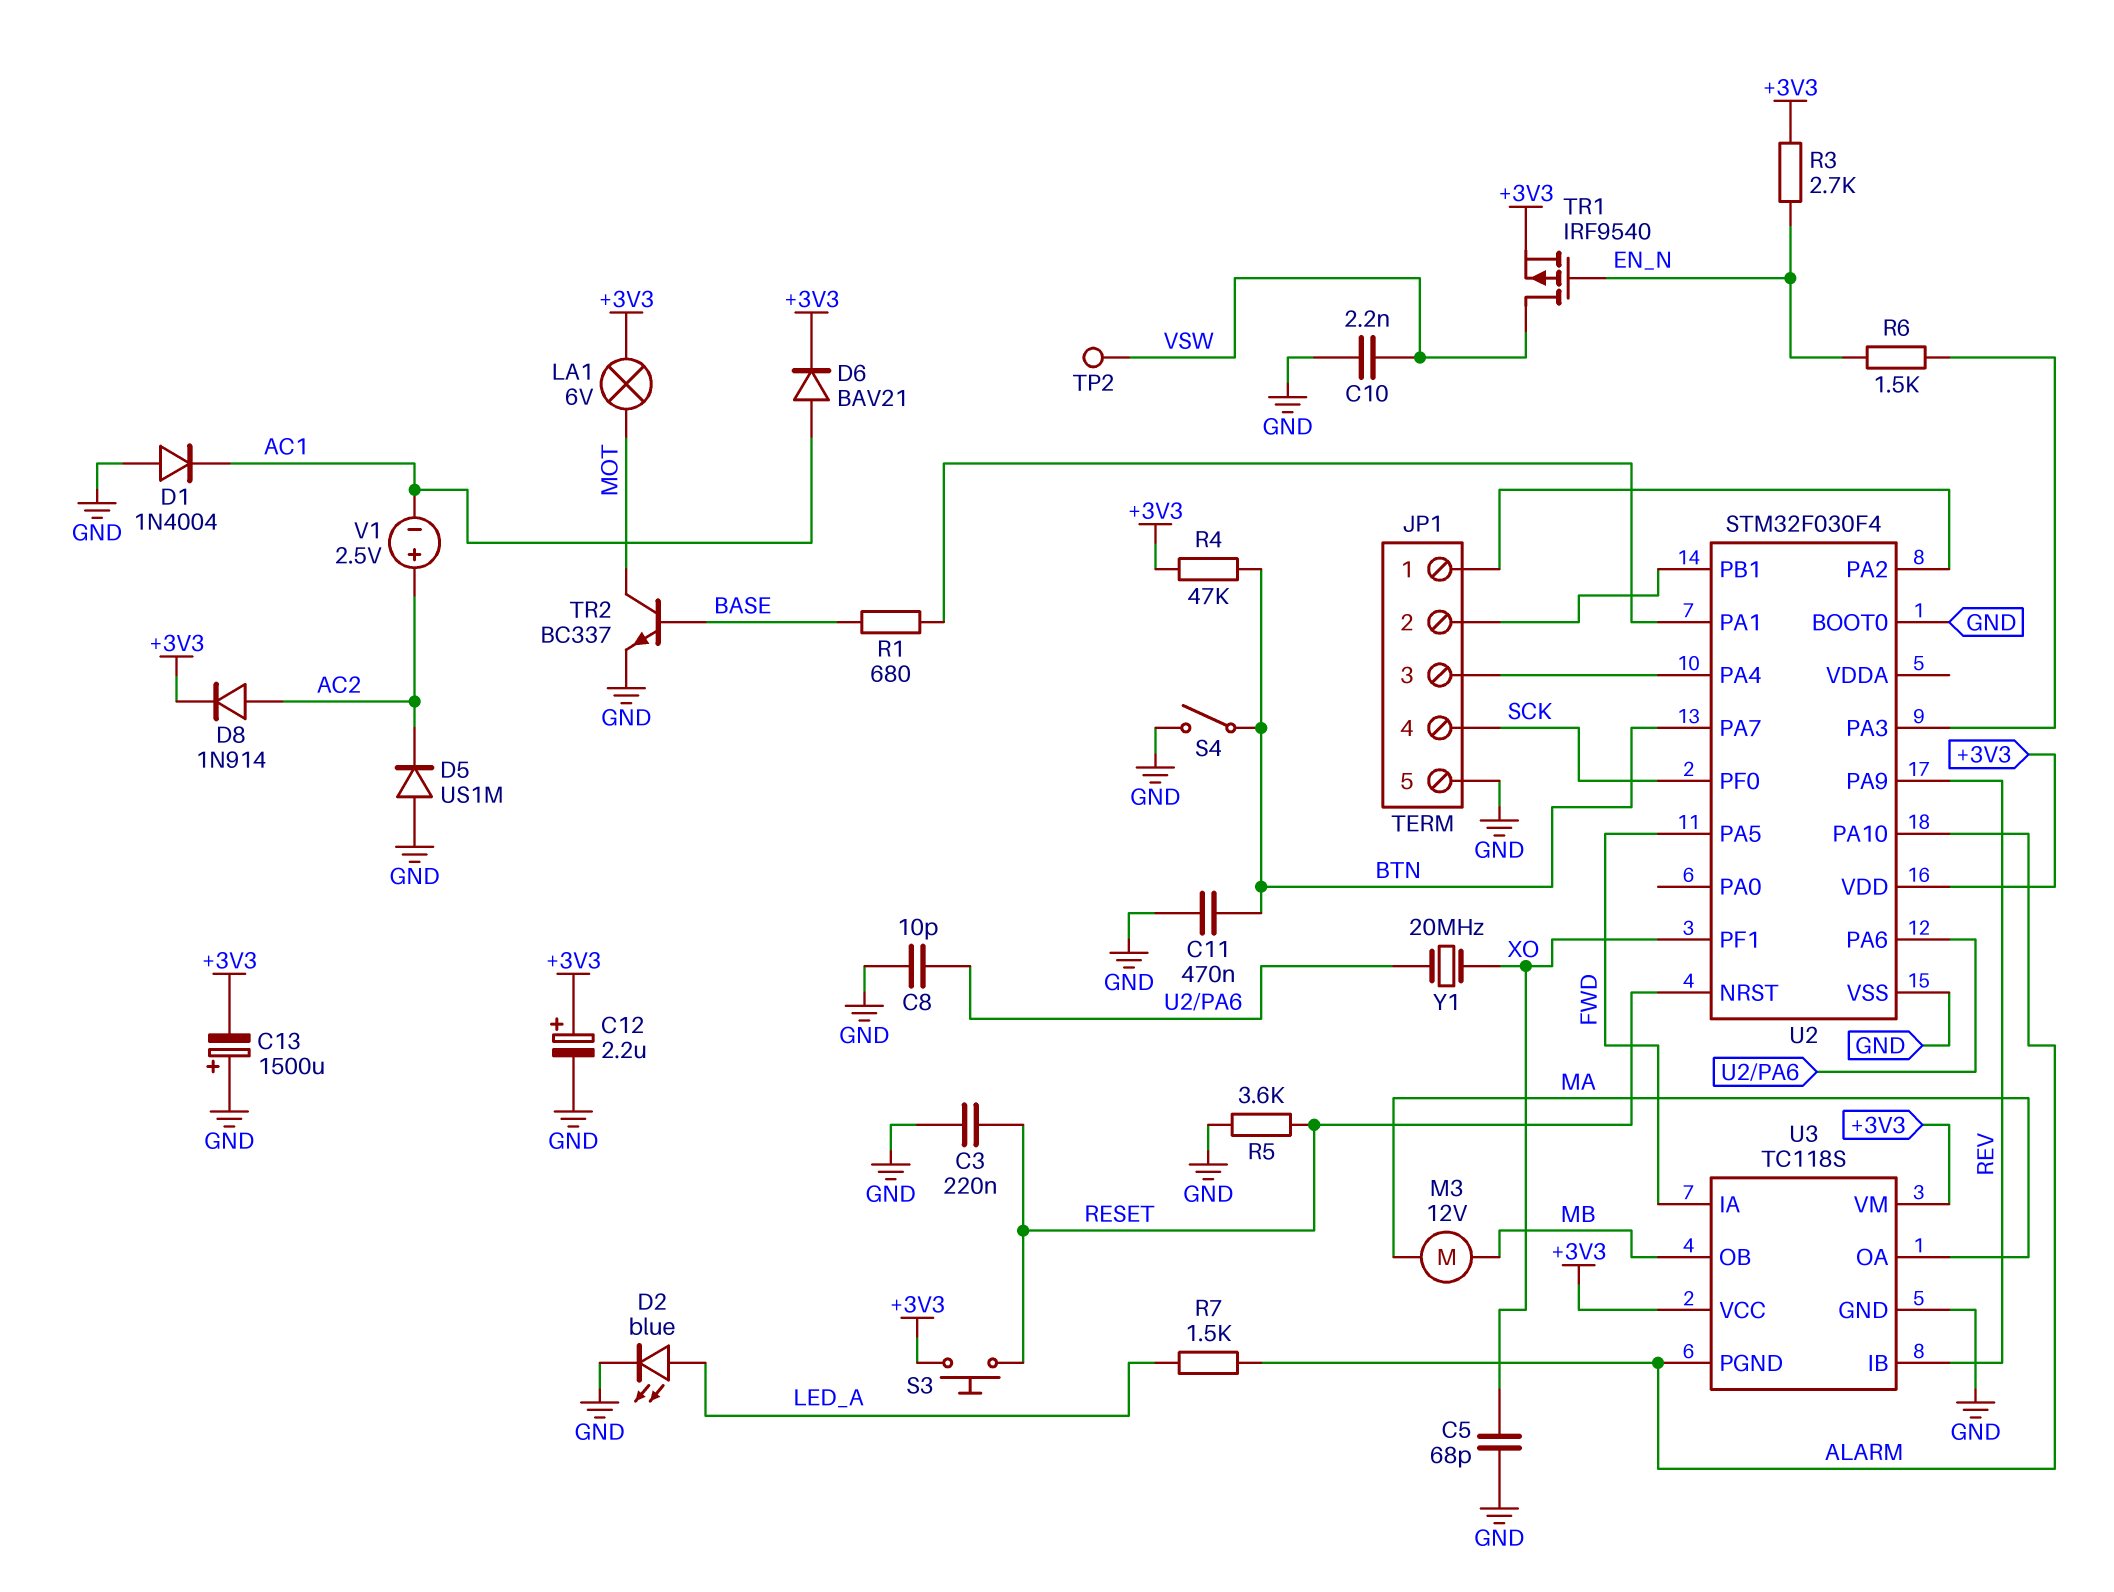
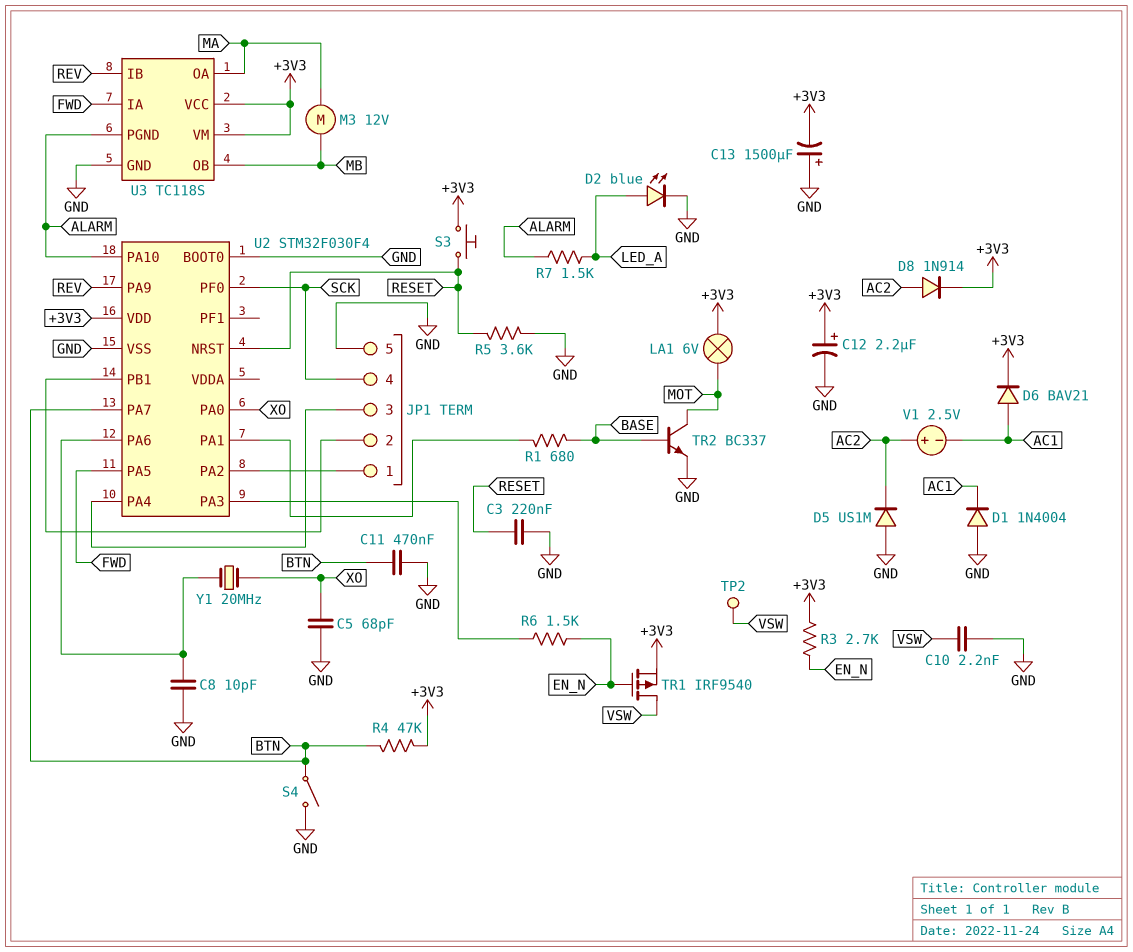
U2 pin PA0: none -> XO
U2 pin PF1: XO -> none

